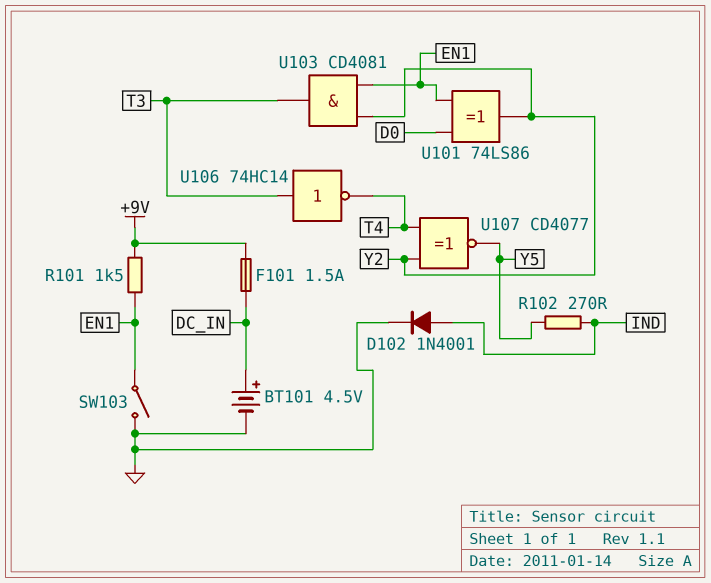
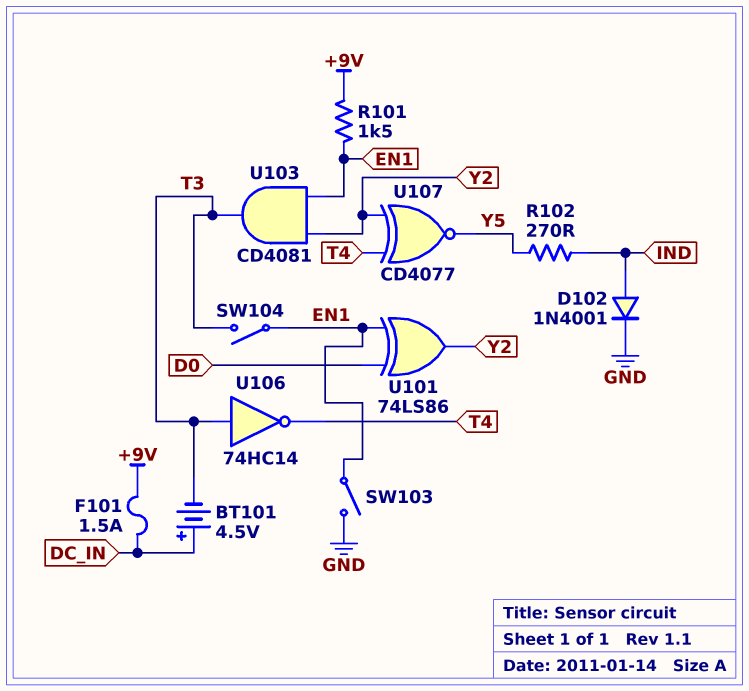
BT101: 4.5V (plus DC_IN, minus GND) -> 4.5V (plus DC_IN, minus T3)
SW104: none -> switch (EN1, T3)

